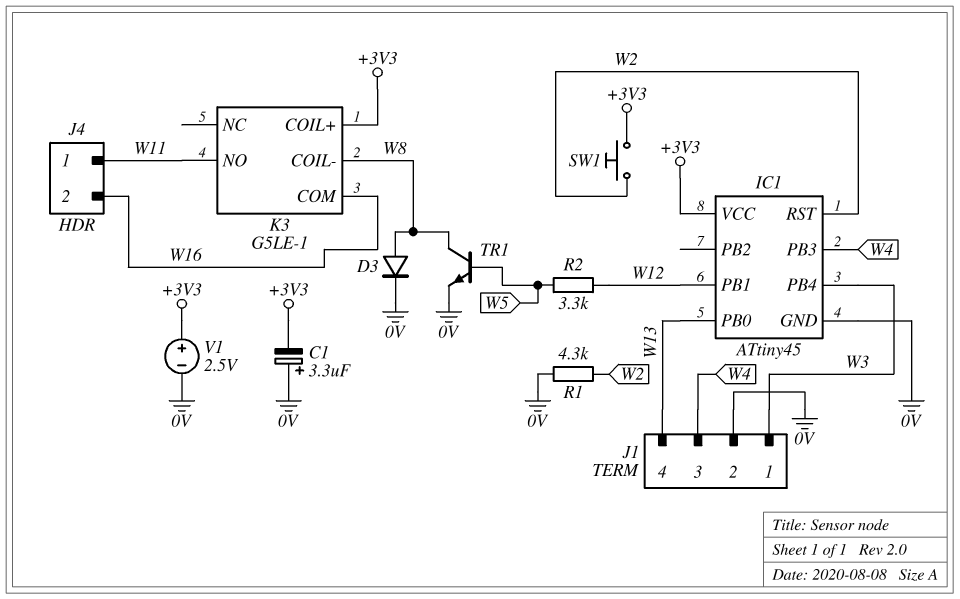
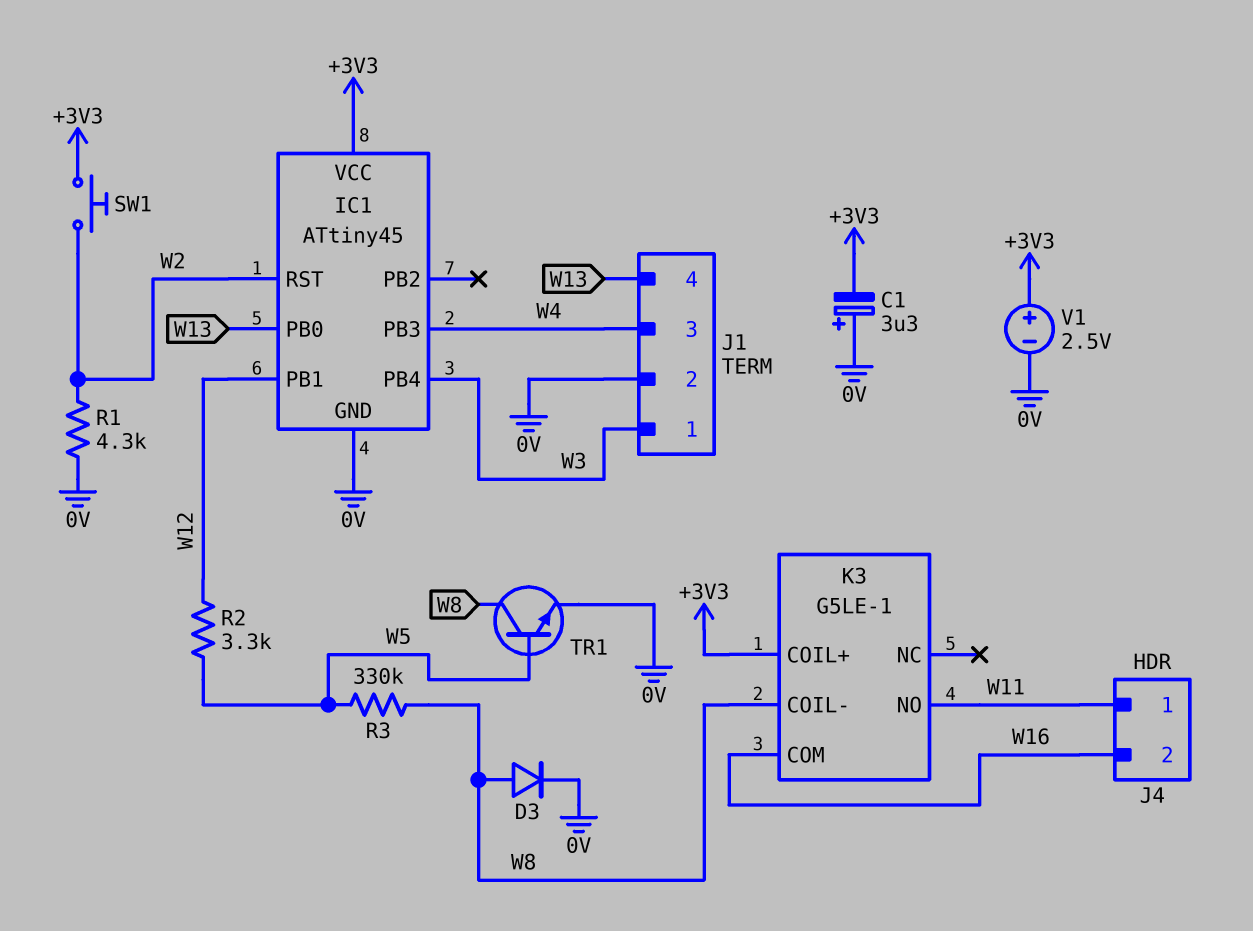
R3: none -> 330k (W5, W8)

